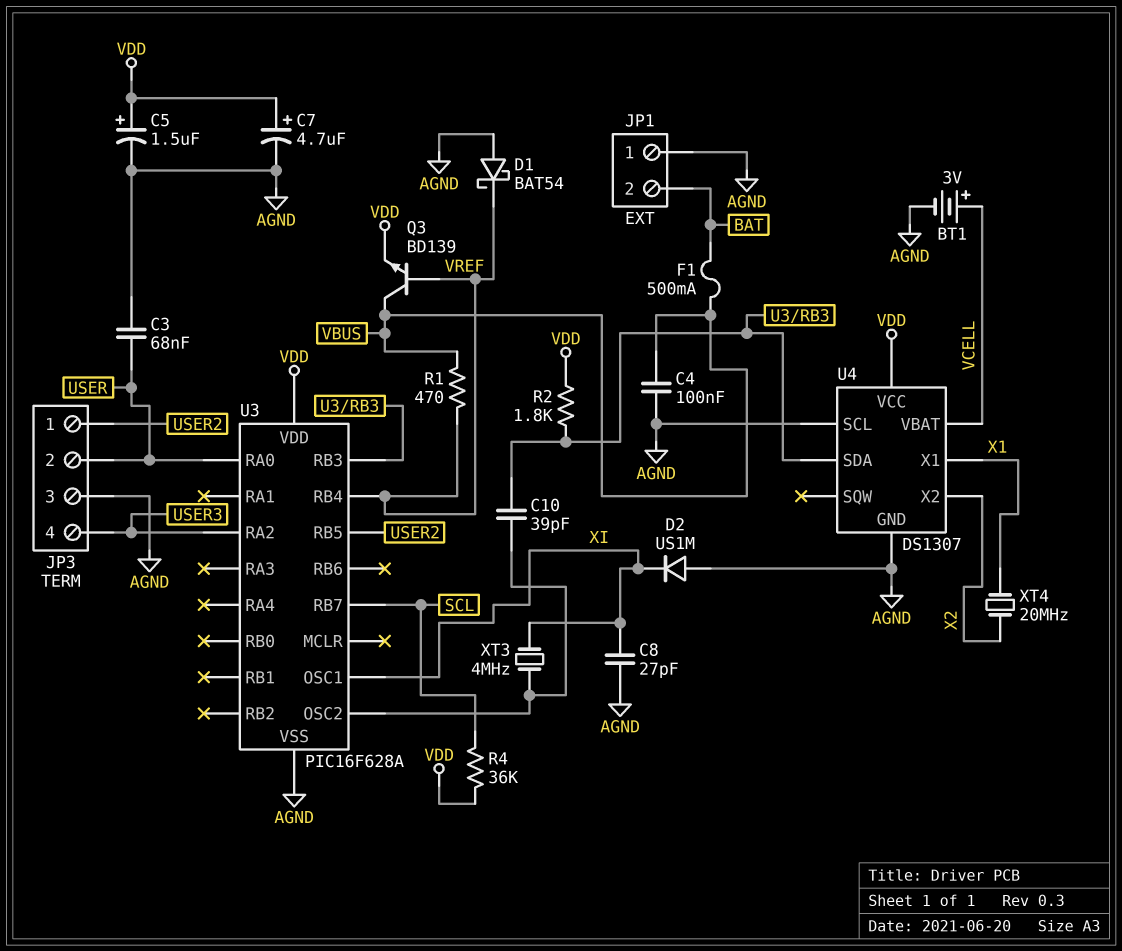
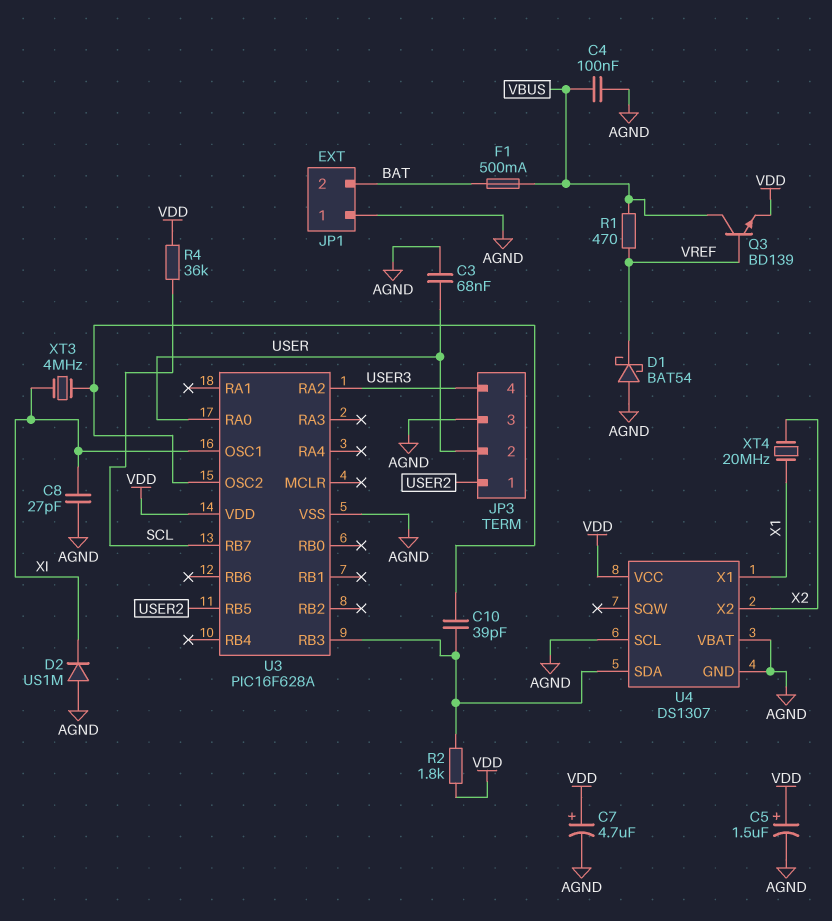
BT1: 3V (plus VCELL, minus AGND) -> none
U3 pin RB4: VREF -> none
U4 pin VBAT: VCELL -> AGND

